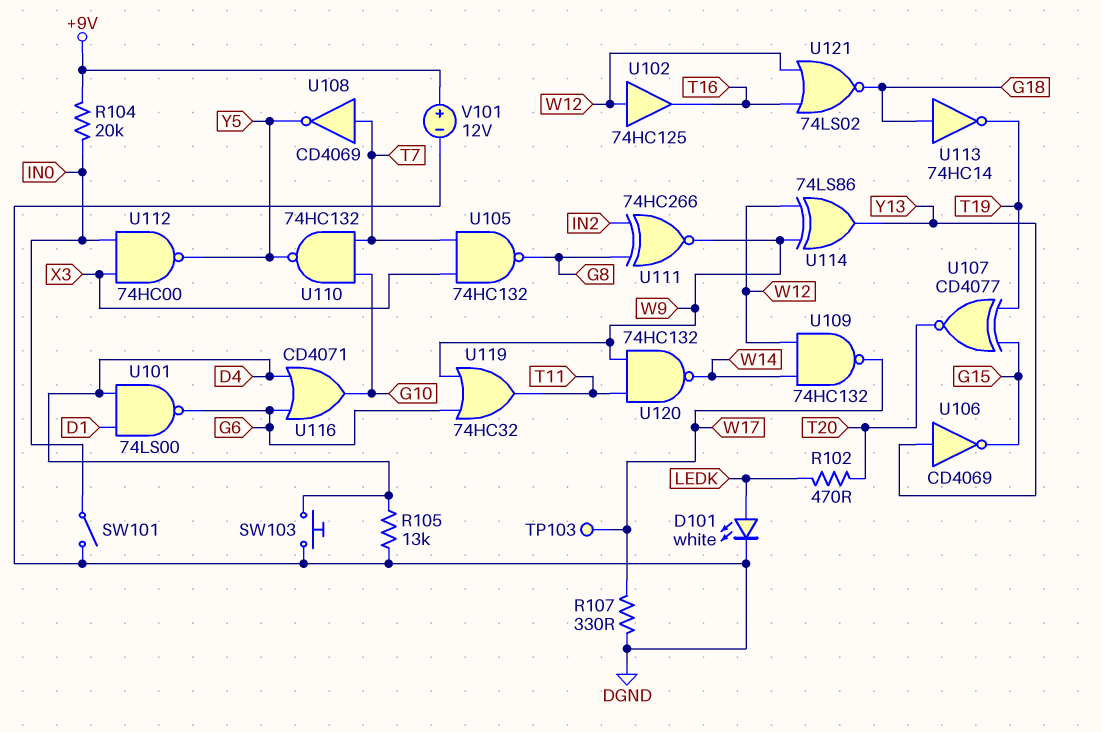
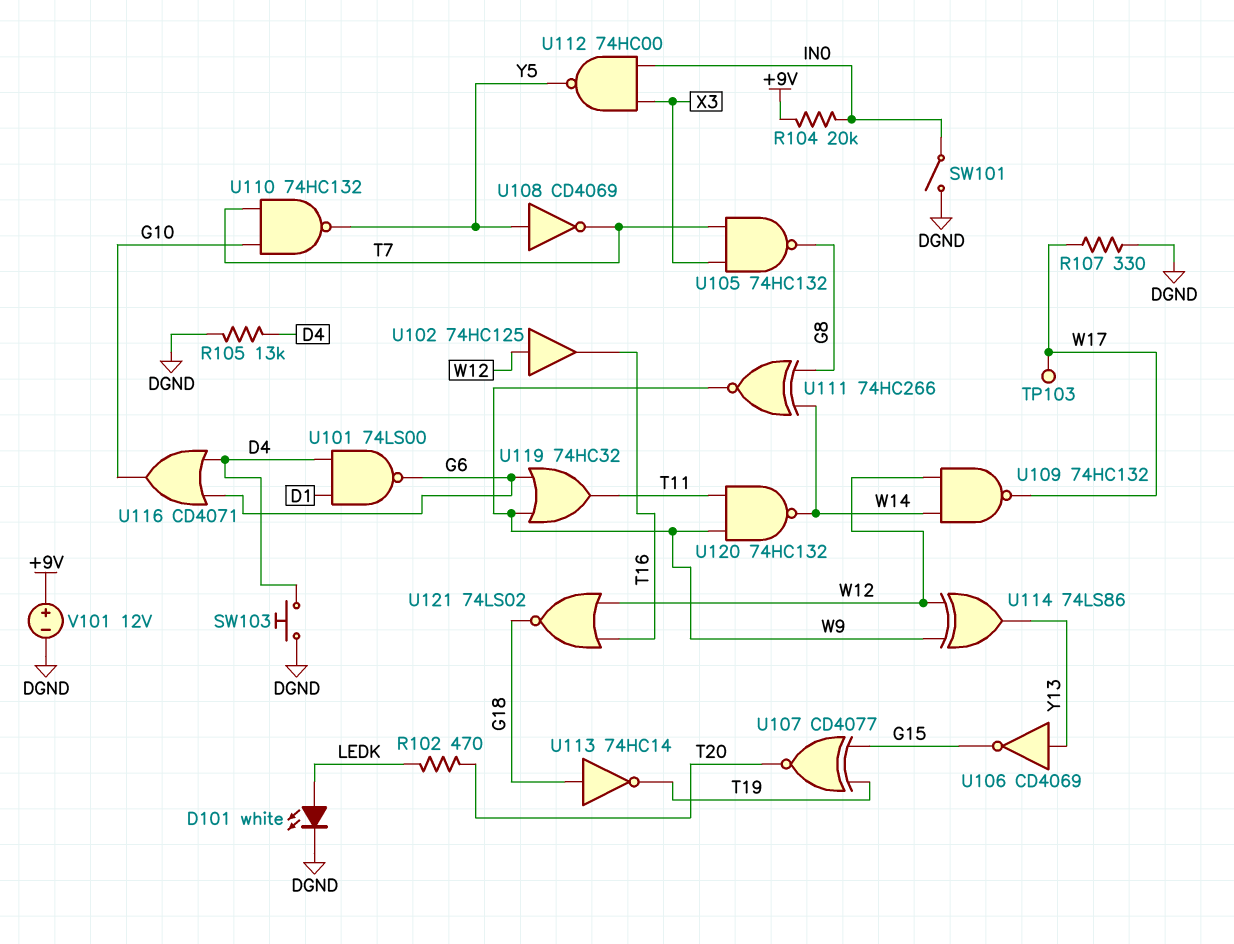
U108: NOT CD4069 (in T7, out Y5) -> NOT CD4069 (in Y5, out T7)
U111: XNOR 74HC266 (in G8, in IN2, out W9) -> XNOR 74HC266 (in G8, in W14, out W9)

